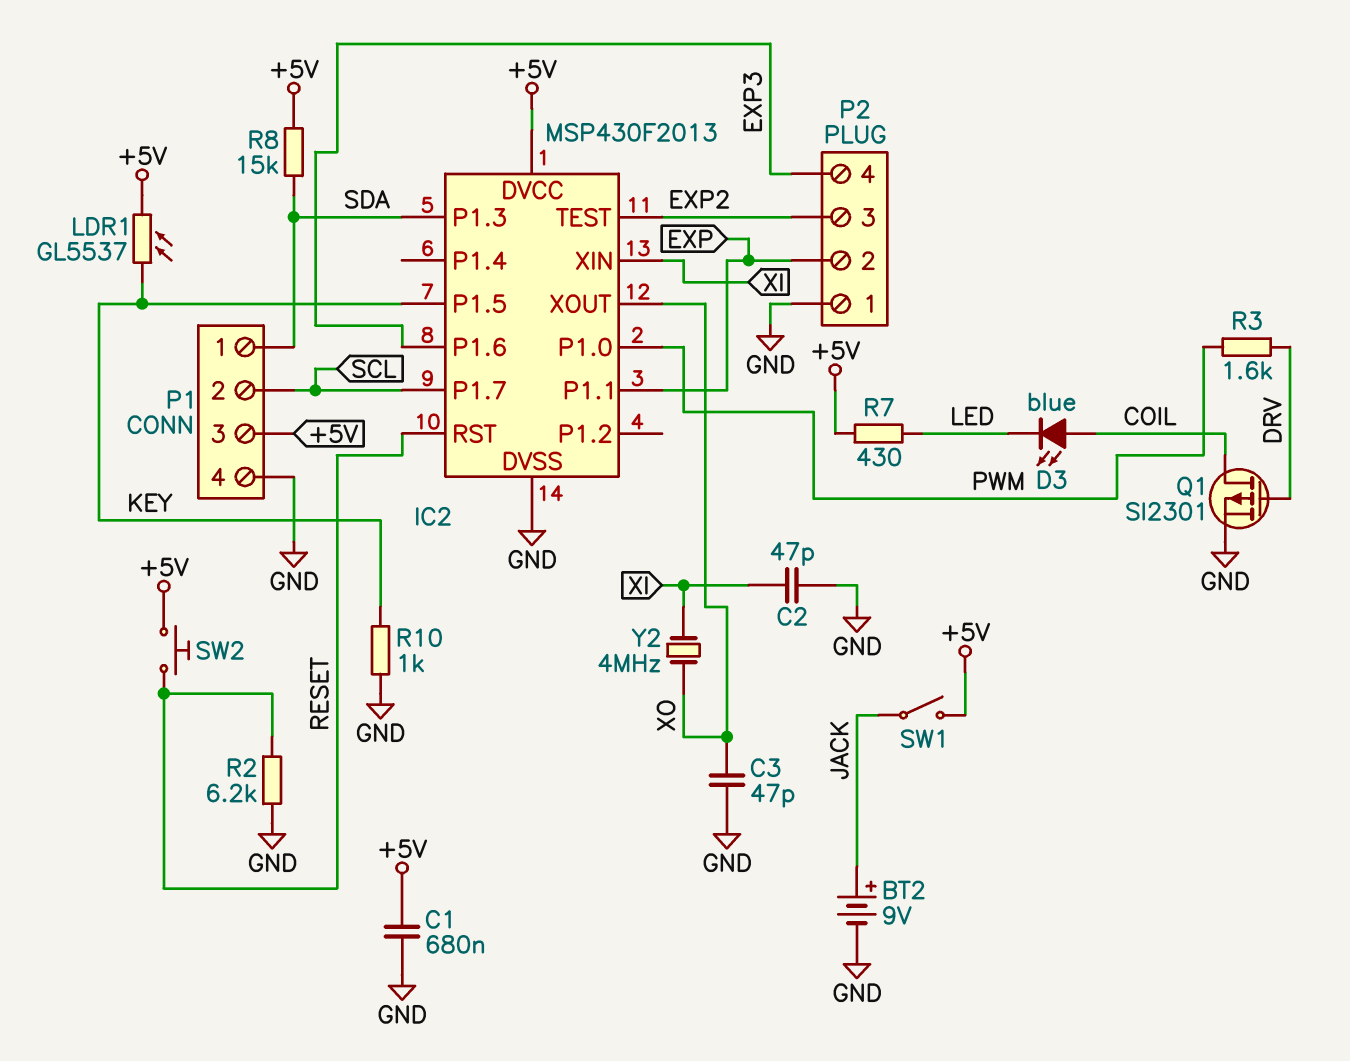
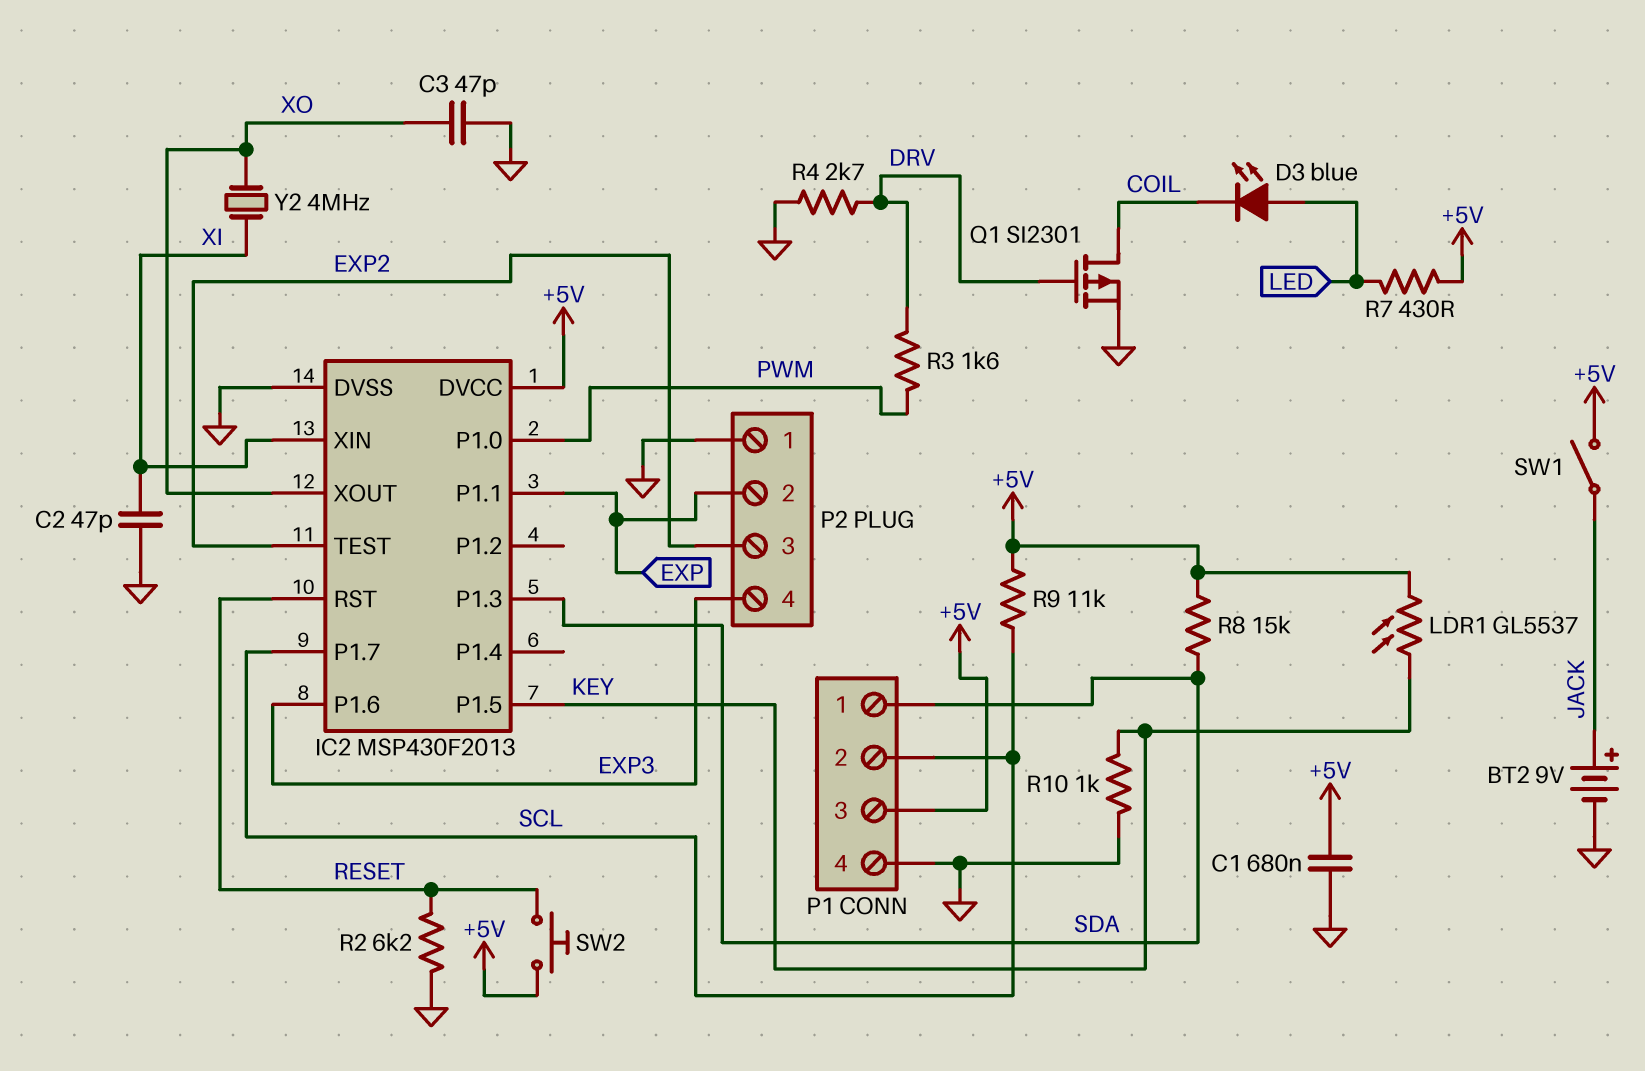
D3: LED blue (A COIL, K LED) -> LED blue (A LED, K COIL)
R4: none -> 2.7k (DRV, GND)
R9: none -> 11k (+5V, SCL)

